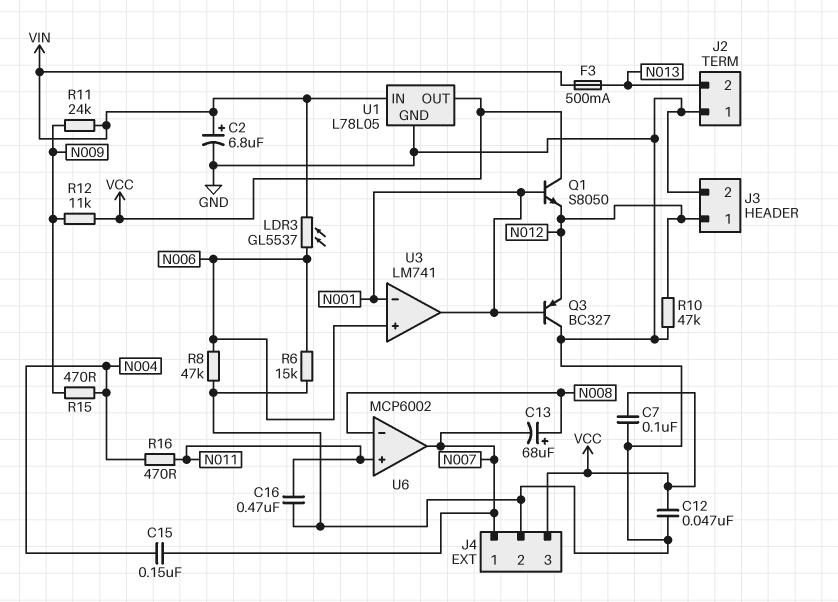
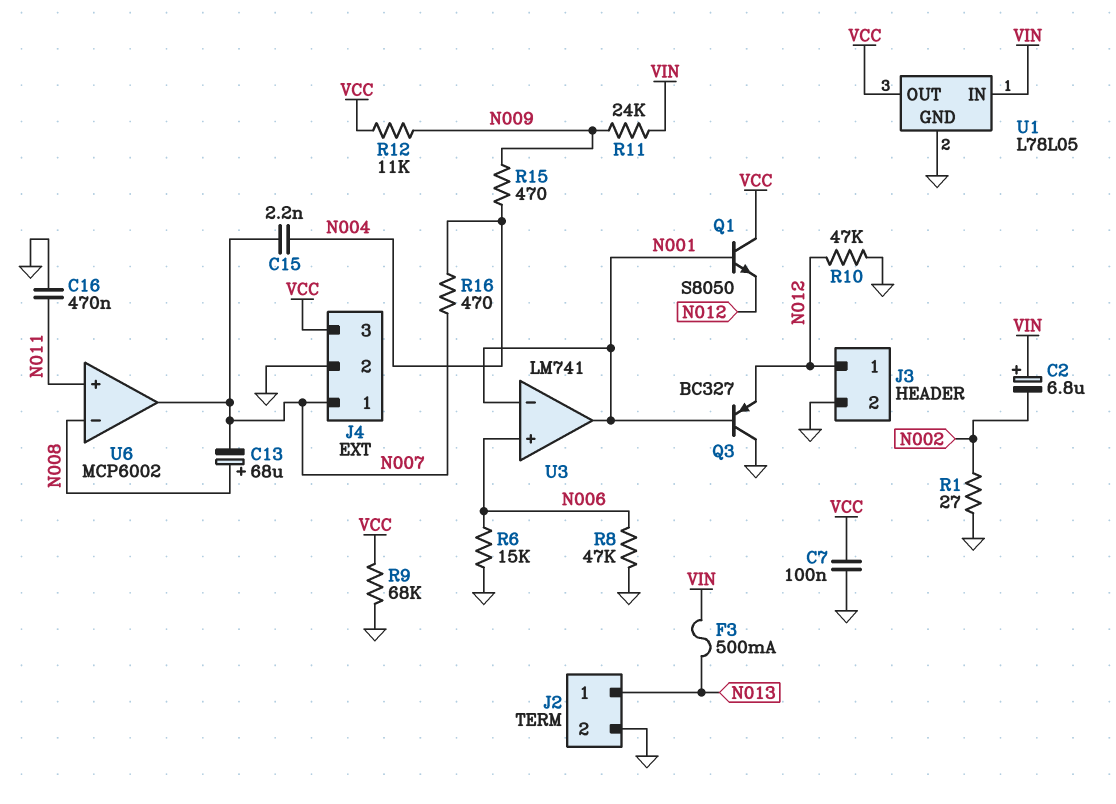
C2: 6.8uF (plus VIN, minus GND) -> 6.8uF (plus VIN, minus N002)
C12: 47nF (GND, VCC) -> none
C15: 150nF (N004, N007) -> 2.2nF (N004, N007)
J2 pin 1: GND -> N013
J2 pin 2: N013 -> GND
LDR3: GL5537 (N006, VIN) -> none
R1: none -> 27 (GND, N002)
R9: none -> 68k (GND, VCC)
R16: 470 (N004, N011) -> 470 (N004, N007)

